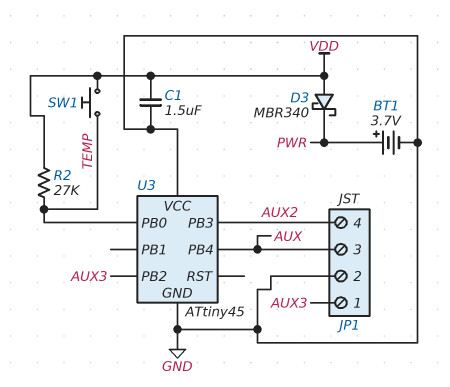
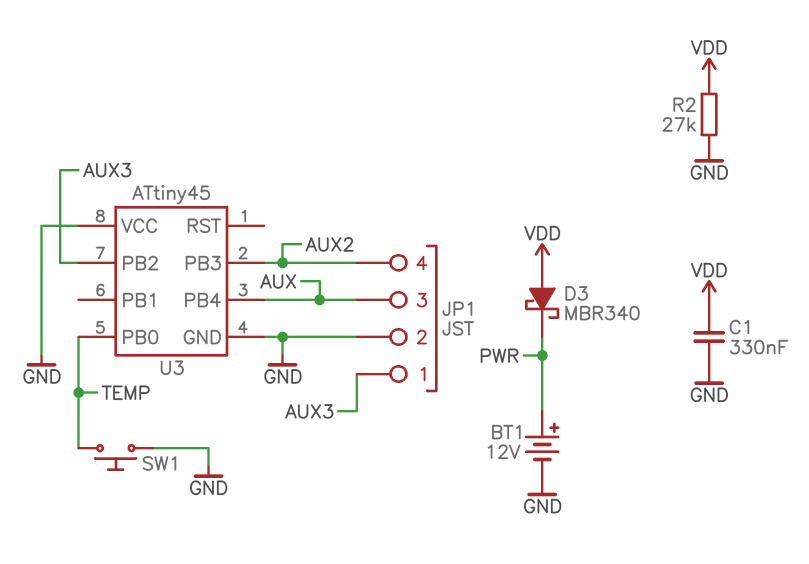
BT1: 3.7V (plus PWR, minus GND) -> 12V (plus PWR, minus GND)
C1: 1.5uF (GND, VDD) -> 330nF (GND, VDD)
R2: 27k (TEMP, VDD) -> 27k (GND, VDD)
SW1: button (TEMP, VDD) -> button (GND, TEMP)

